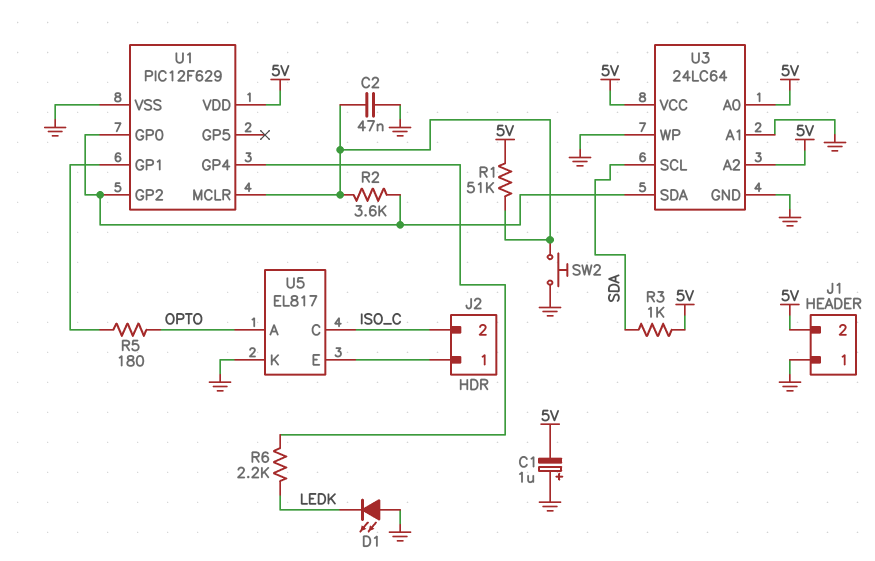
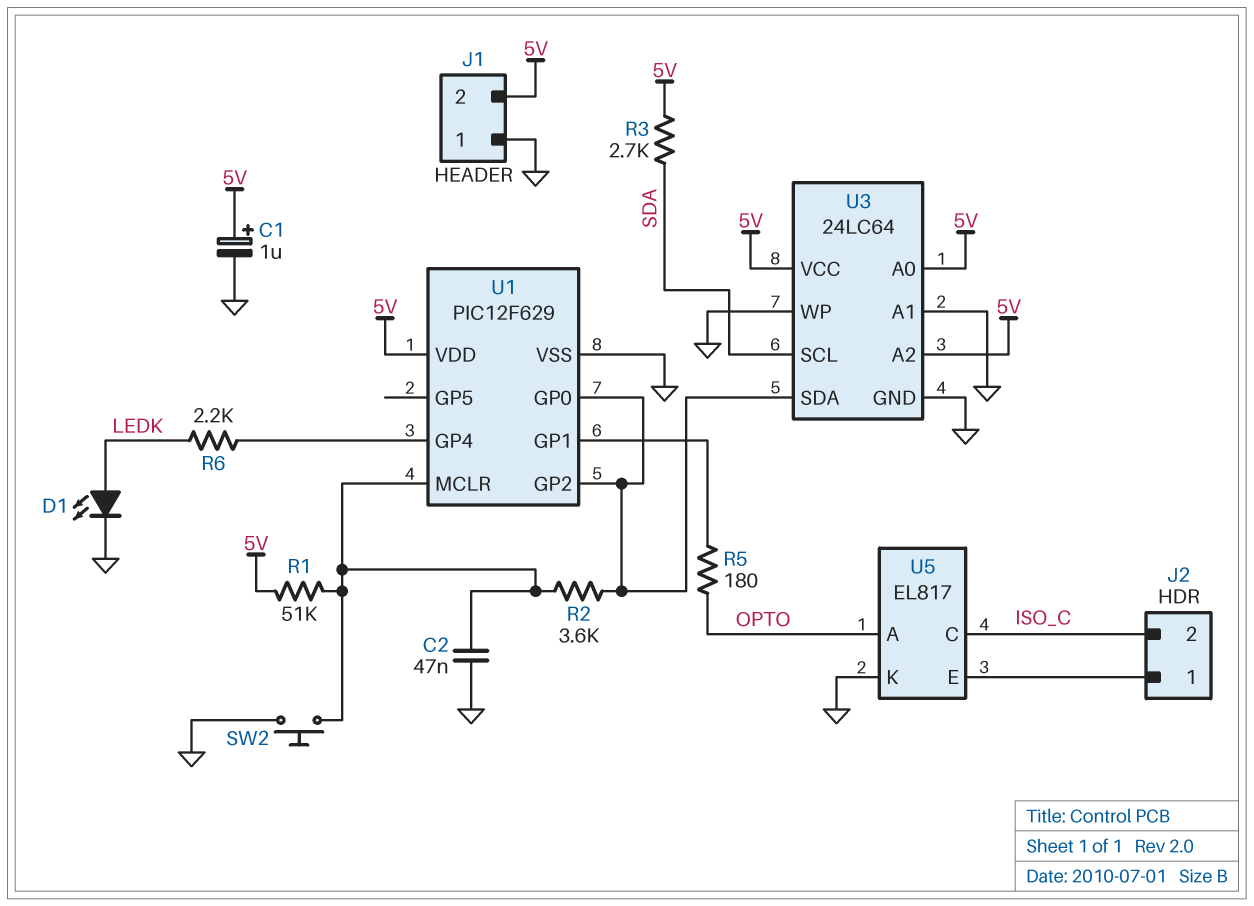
C1: 1uF (plus GND, minus 5V) -> 1uF (plus 5V, minus GND)
D1: LED (A GND, K LEDK) -> LED (A LEDK, K GND)
R3: 1k (5V, SDA) -> 2.7k (5V, SDA)

